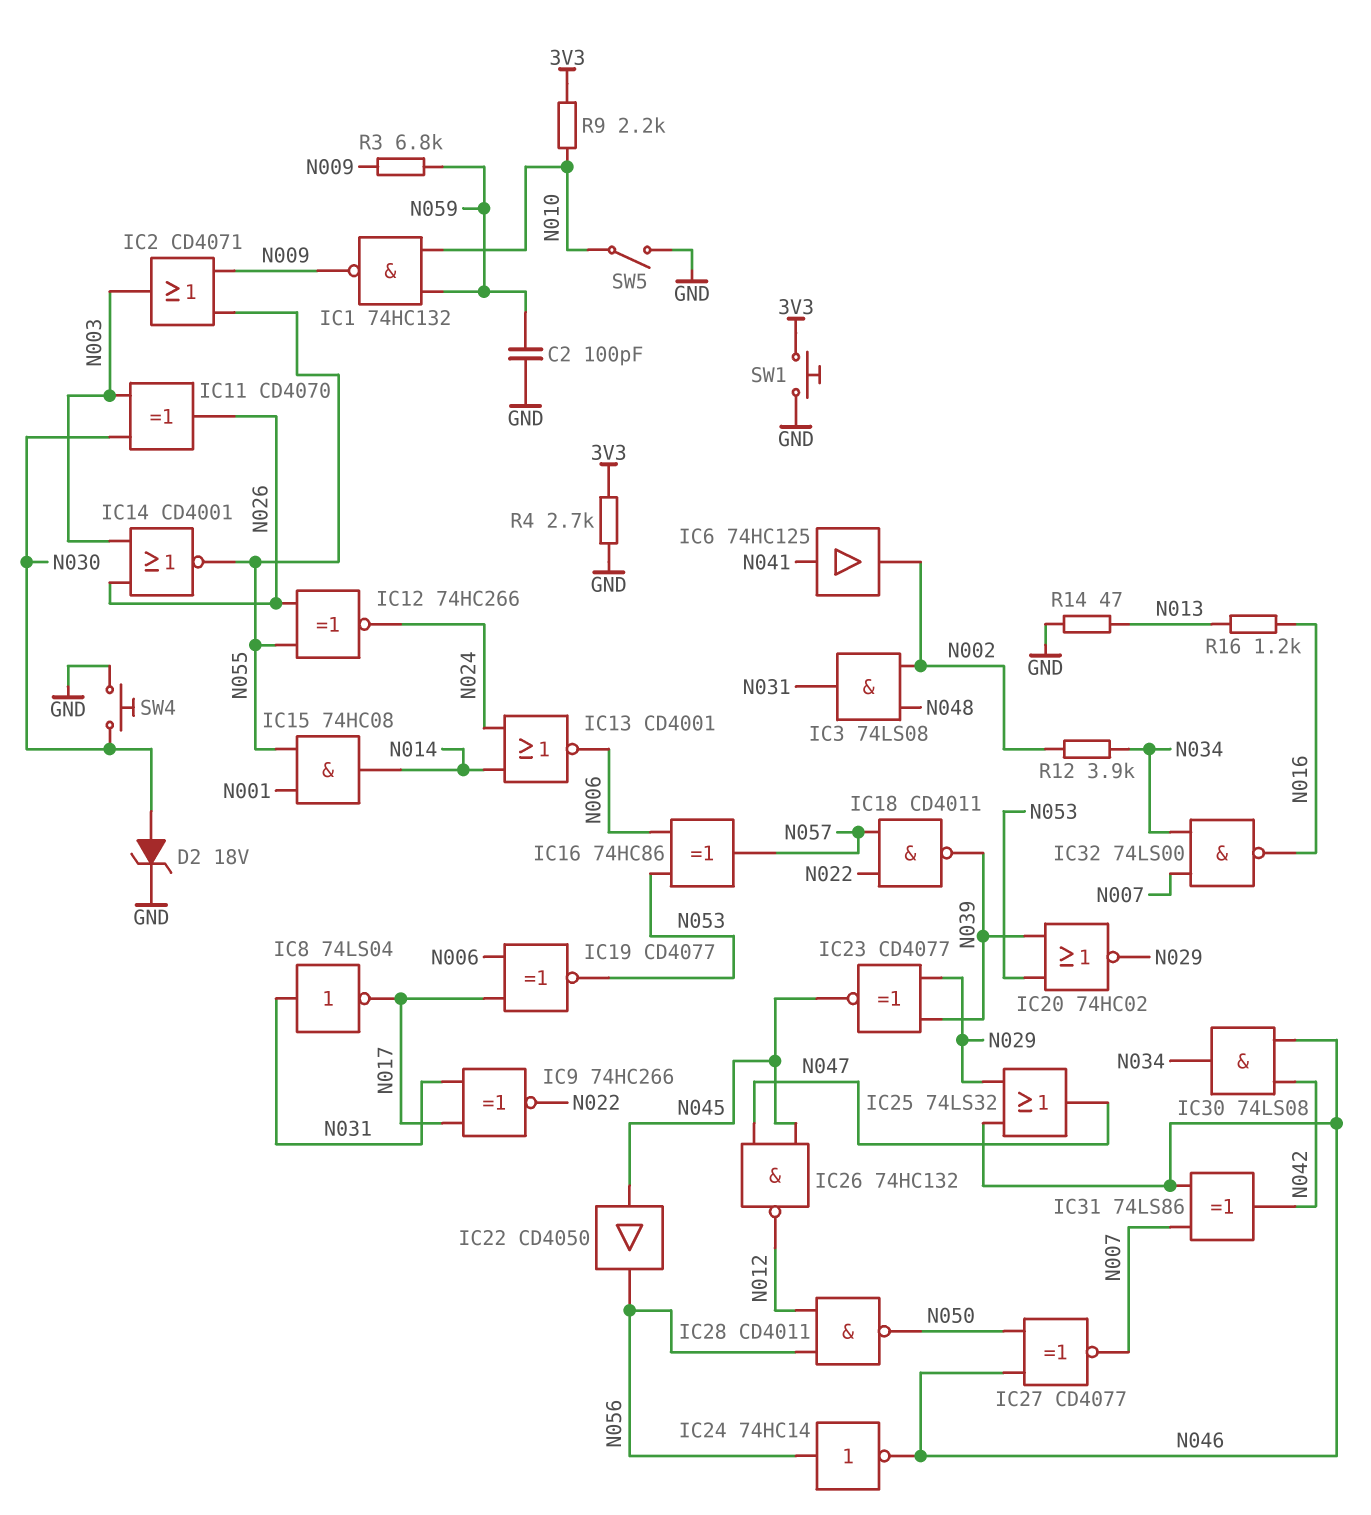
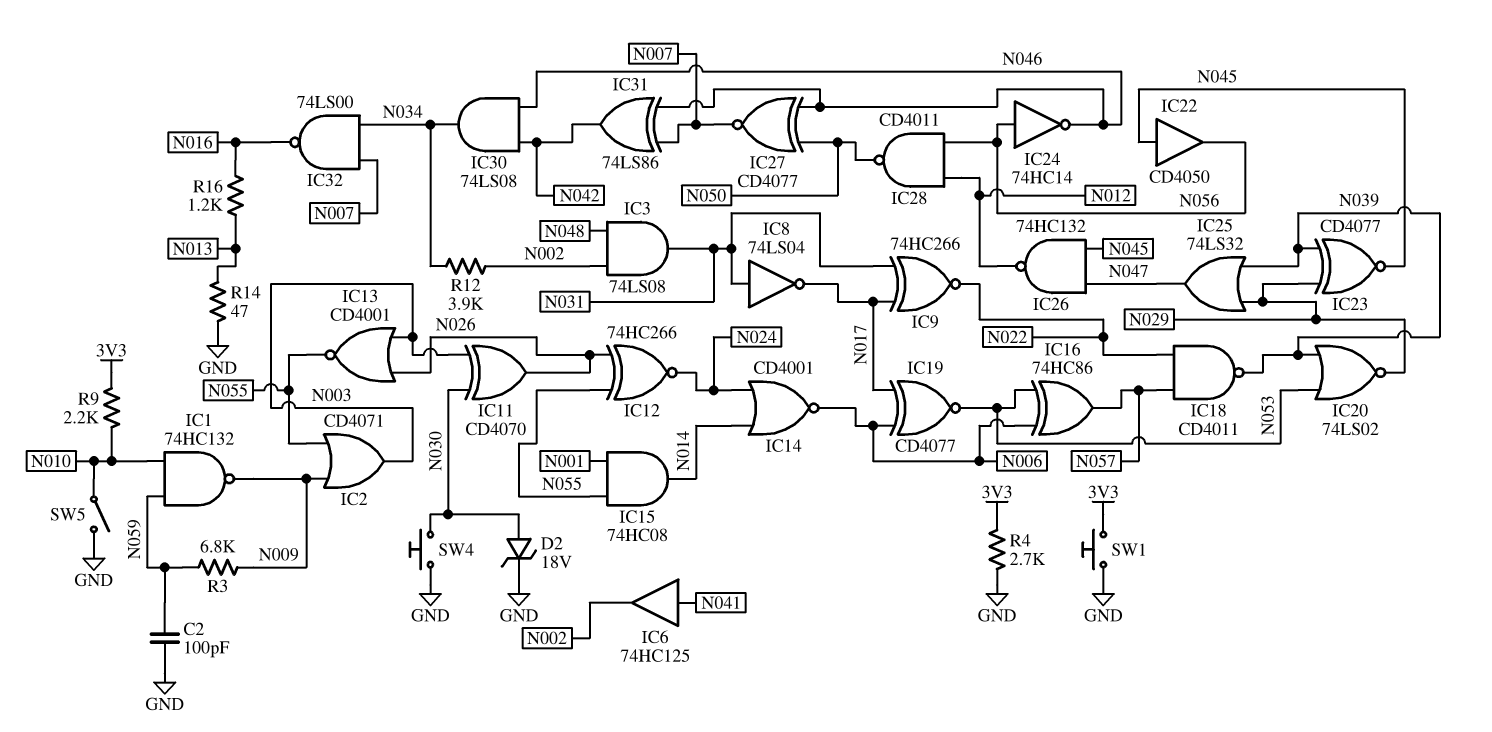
IC13: NOR CD4001 (in N014, in N024, out N006) -> NOR CD4001 (in N003, in N026, out N055)
IC14: NOR CD4001 (in N003, in N026, out N055) -> NOR CD4001 (in N014, in N024, out N006)
IC20: NOR 74HC02 (in N039, in N053, out N029) -> NOR 74LS02 (in N039, in N053, out N029)
IC25: OR 74LS32 (in N029, in N046, out N047) -> OR 74LS32 (in N029, in N039, out N047)

